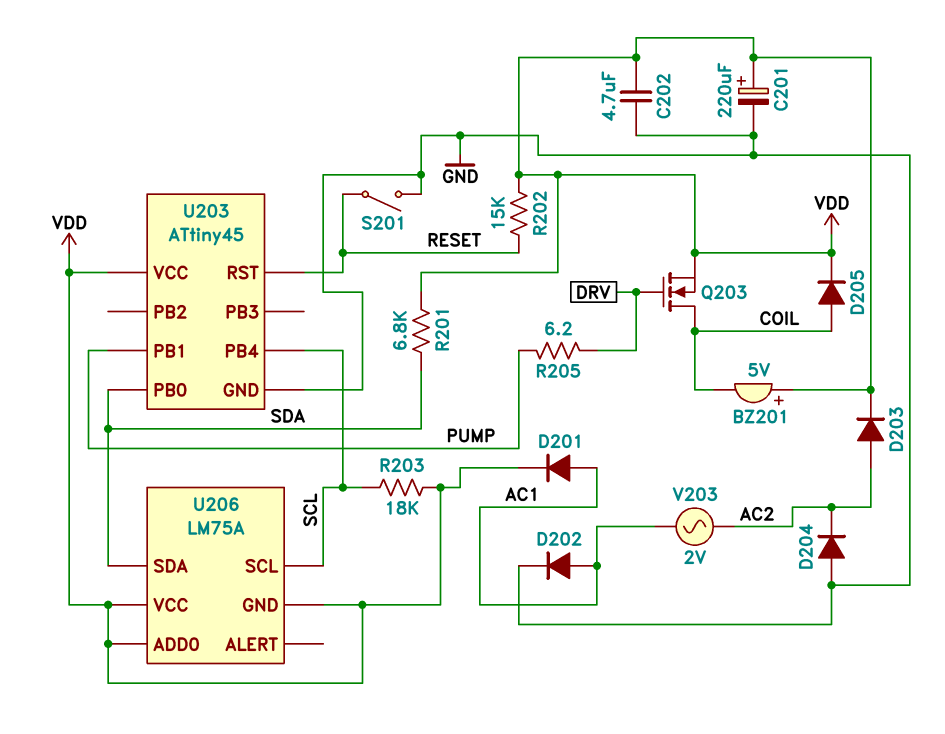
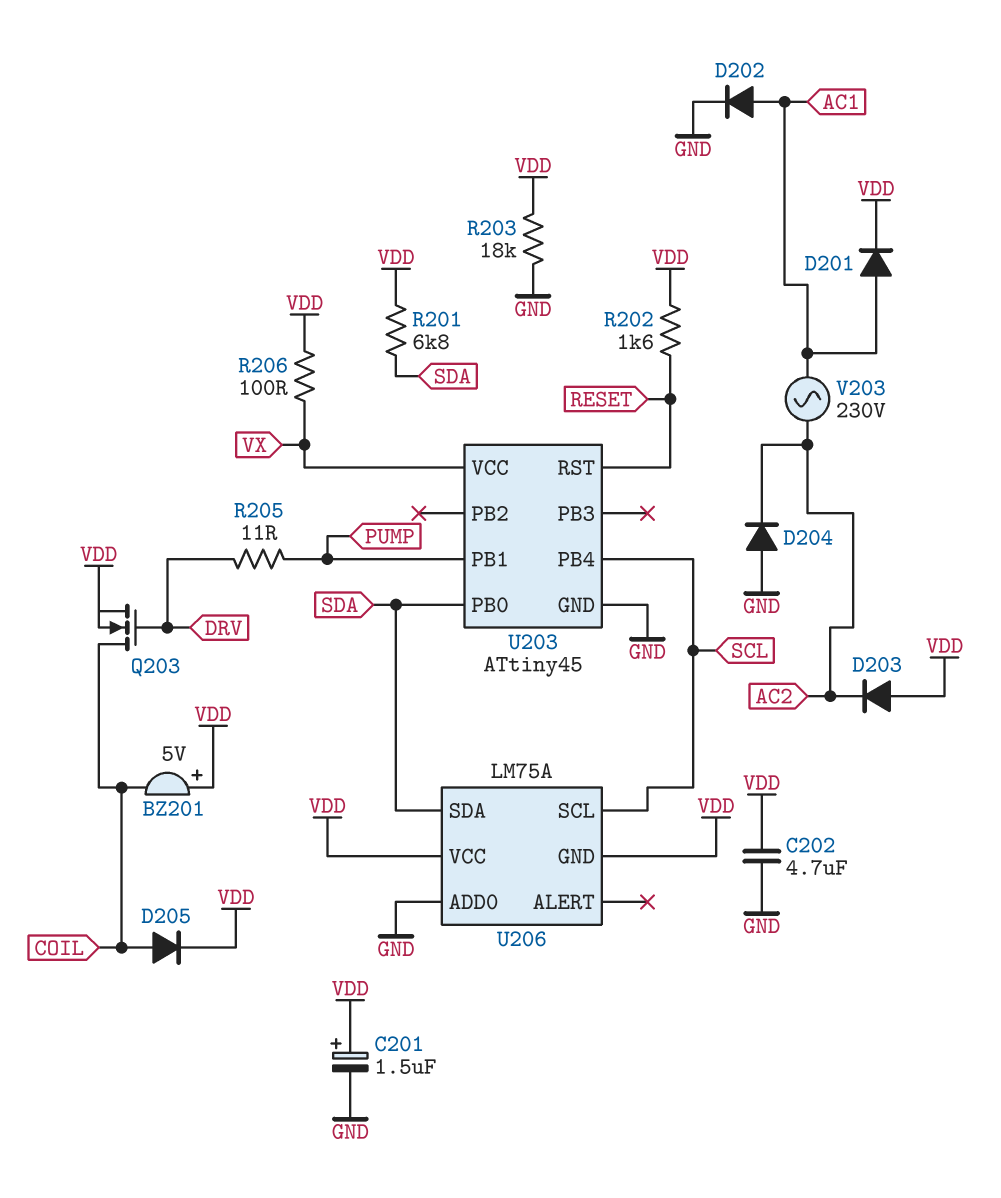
C201: 220uF (plus VDD, minus GND) -> 1.5uF (plus VDD, minus GND)
D203: diode (A AC2, K VDD) -> diode (A VDD, K AC2)
R202: 15k (RESET, VDD) -> 1.6k (RESET, VDD)
R203: 18k (SCL, VDD) -> 18k (GND, VDD)
R205: 6.2 (DRV, PUMP) -> 11 (DRV, PUMP)
R206: none -> 100 (VDD, VX)
S201: switch (GND, RESET) -> none
U203 pin VCC: VDD -> VX
U206 pin ADD0: VDD -> GND
V203: AC 2V (AC1, AC2) -> AC 230V (AC1, AC2)

